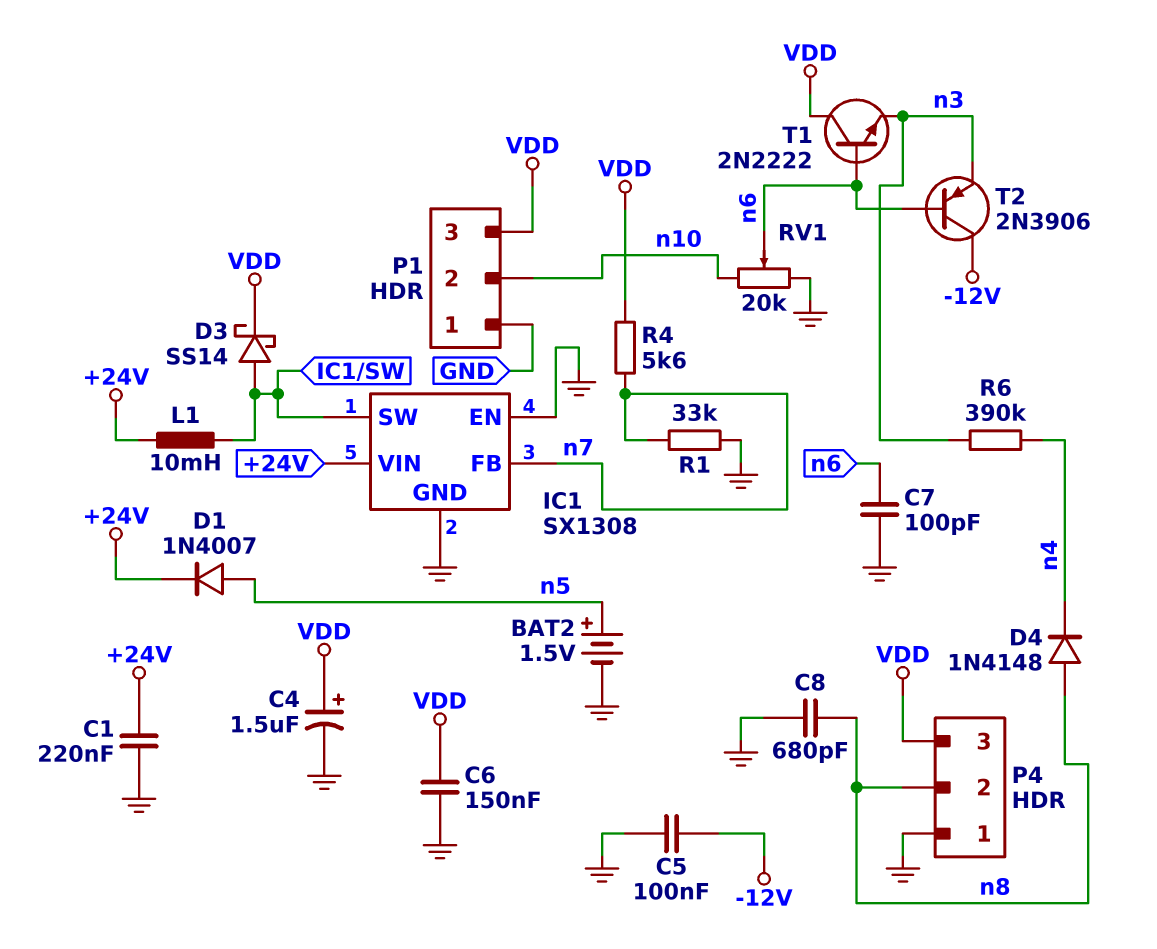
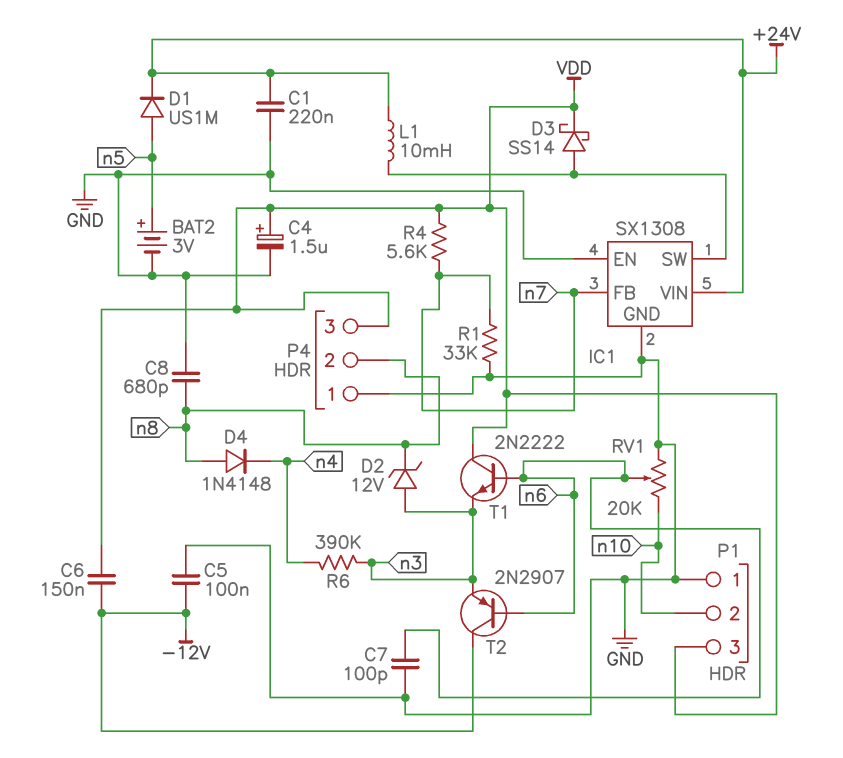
BAT2: 1.5V (plus n5, minus GND) -> 3V (plus n5, minus GND)
C6: 150nF (GND, VDD) -> 150nF (-12V, VDD)
D1: diode 1N4007 (A n5, K +24V) -> diode US1M (A n5, K +24V)
D2: none -> zener 12V (A n3, K n8)
T2: PNP 2N3906 (B n6, C -12V, E n3) -> PNP 2N2907 (B n6, C -12V, E n3)

